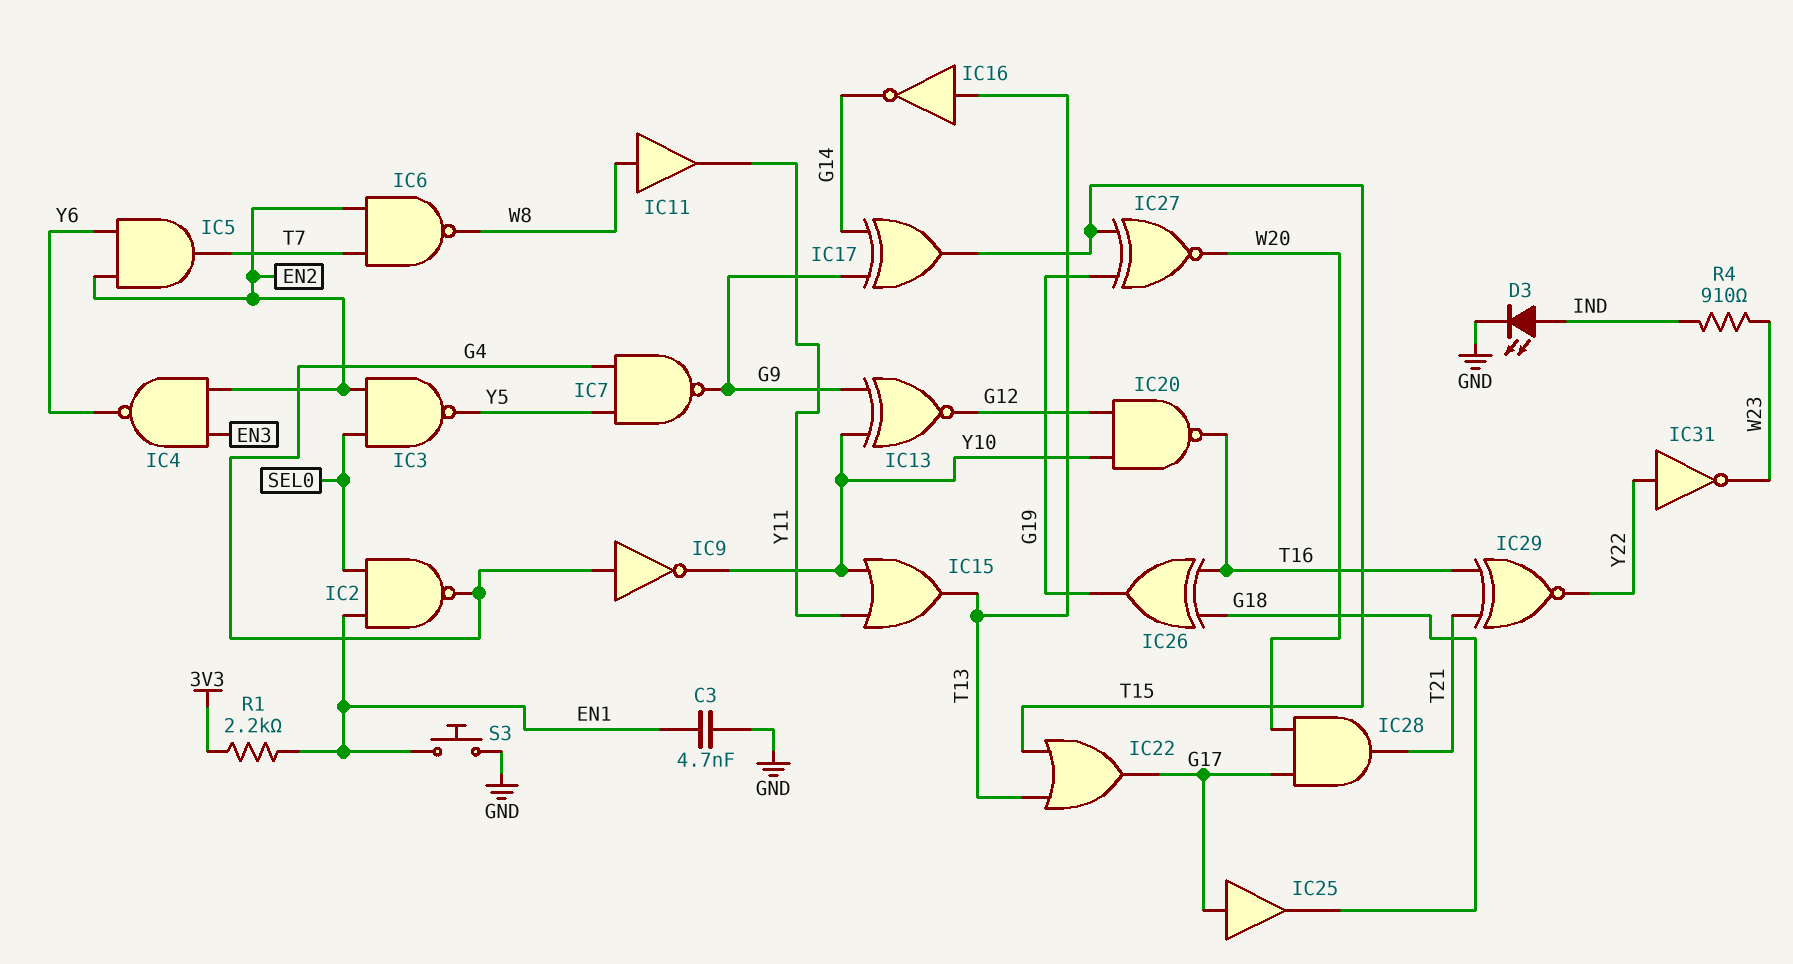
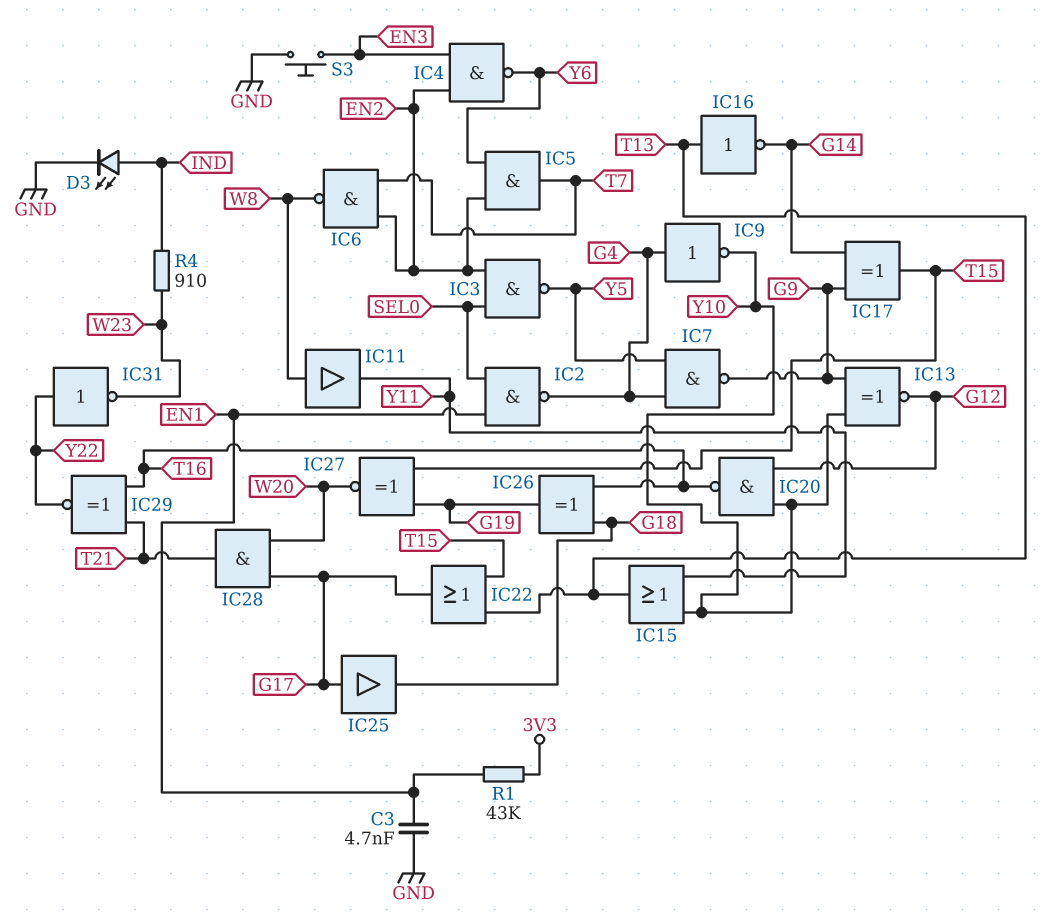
R1: 2.2k (3V3, EN1) -> 43k (3V3, EN1)
S3: button (EN1, GND) -> button (EN3, GND)

